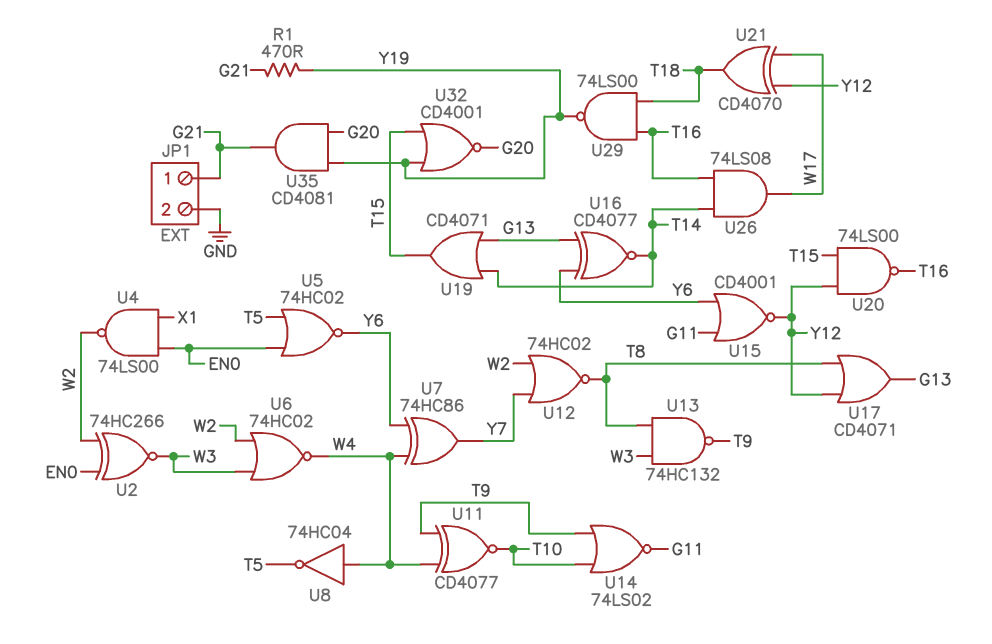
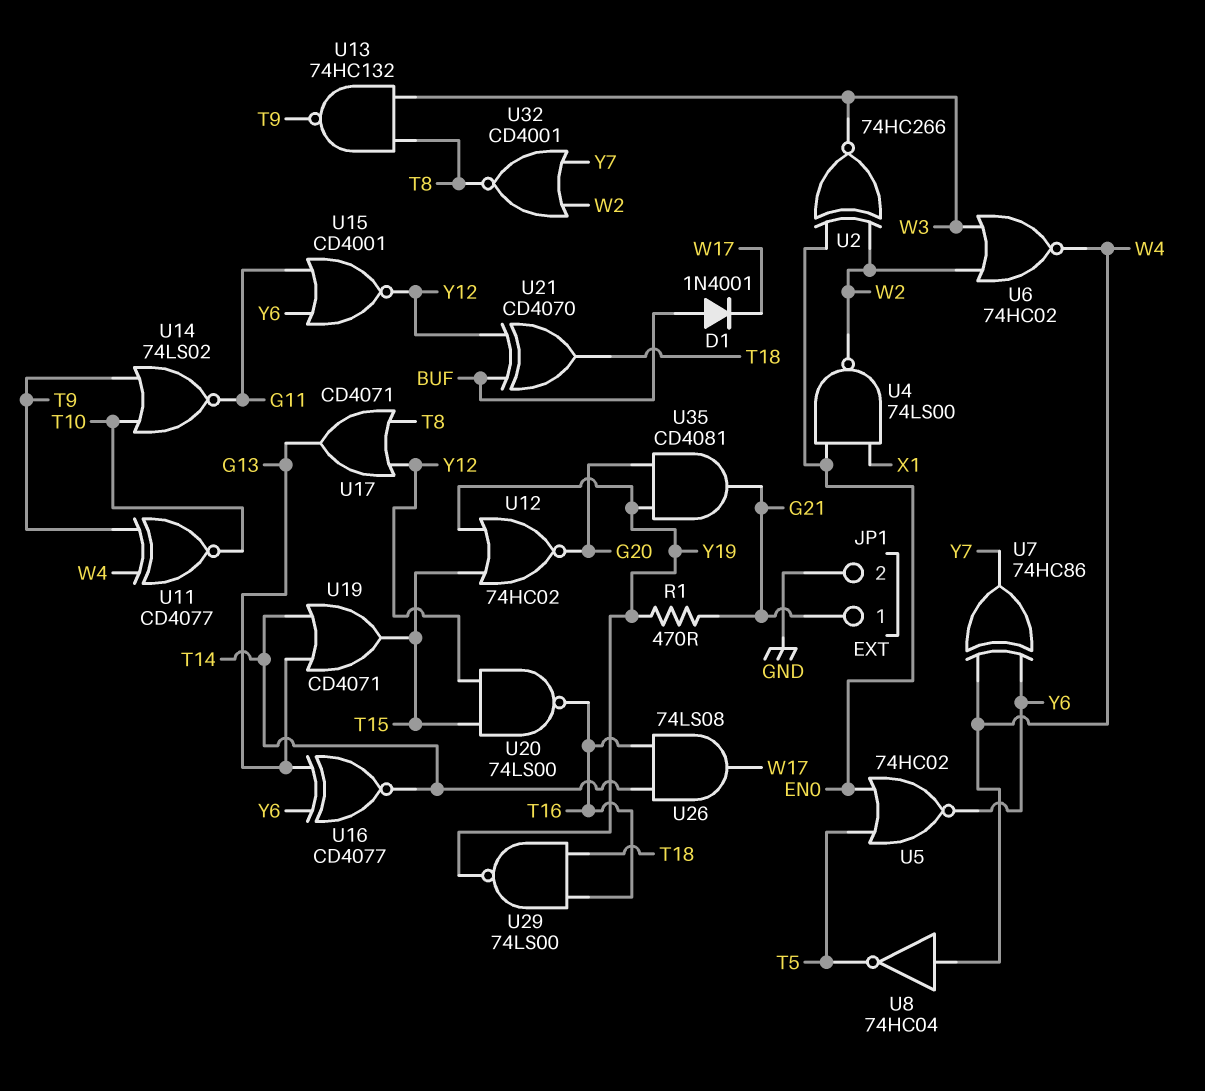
D1: none -> diode 1N4001 (A BUF, K W17)
U12: NOR 74HC02 (in W2, in Y7, out T8) -> NOR 74HC02 (in T15, in Y19, out G20)
U21: XOR CD4070 (in W17, in Y12, out T18) -> XOR CD4070 (in BUF, in Y12, out T18)
U32: NOR CD4001 (in T15, in Y19, out G20) -> NOR CD4001 (in W2, in Y7, out T8)

